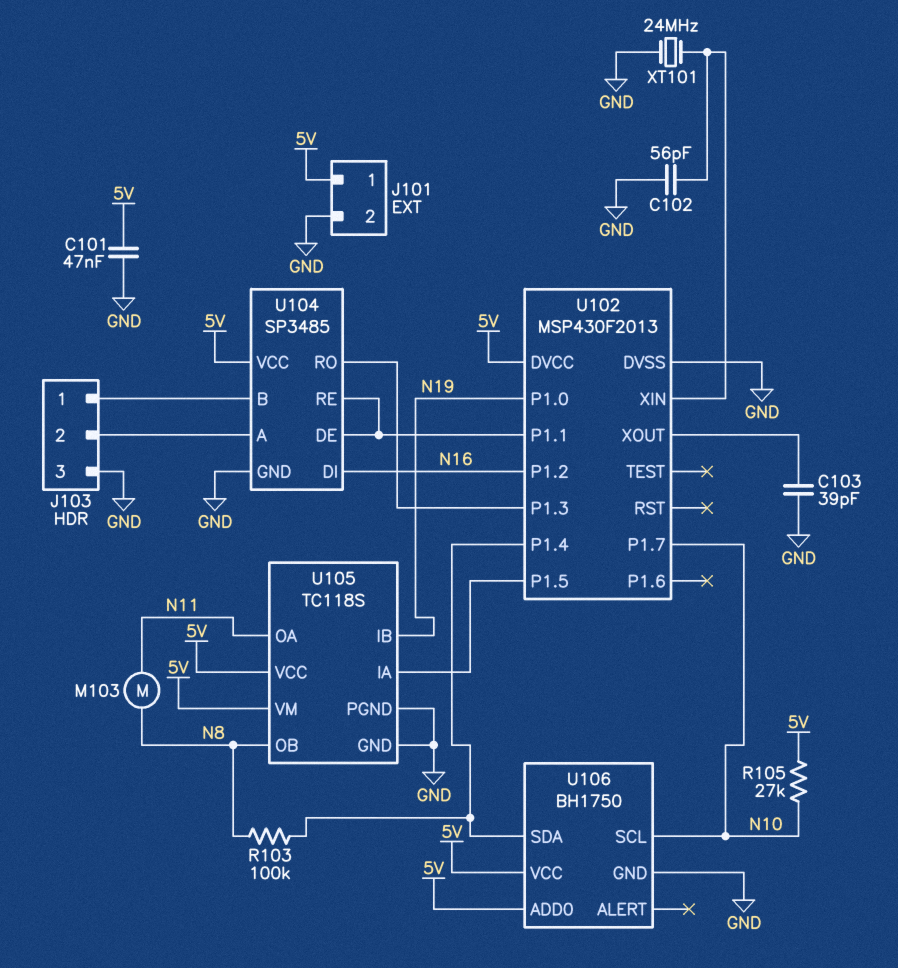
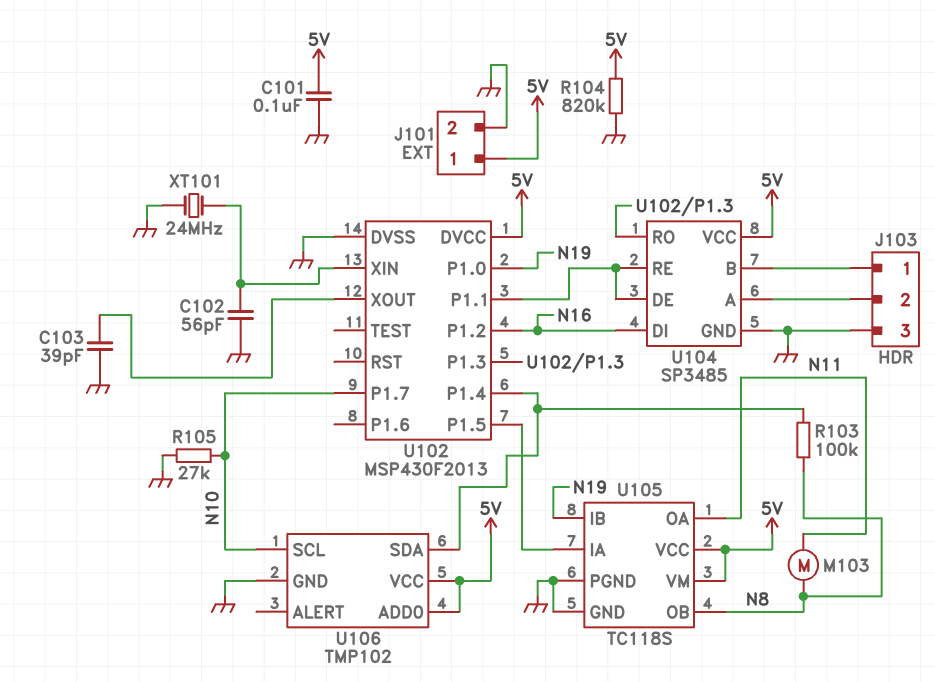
C101: 47nF (5V, GND) -> 100nF (5V, GND)
R104: none -> 820k (5V, GND)
R105: 27k (5V, N10) -> 27k (GND, N10)
U106: BH1750 -> TMP102

